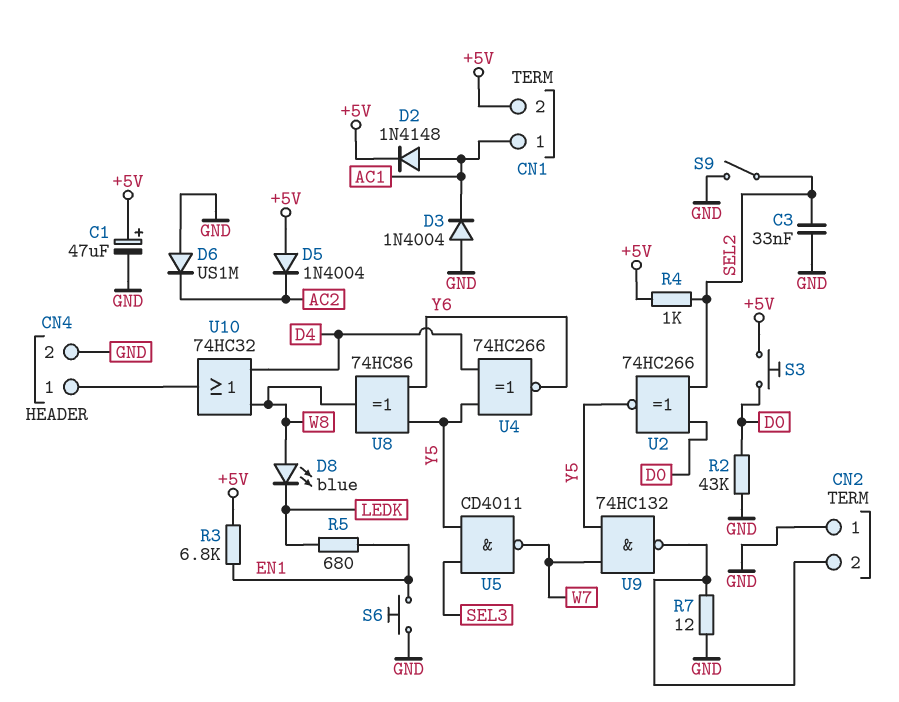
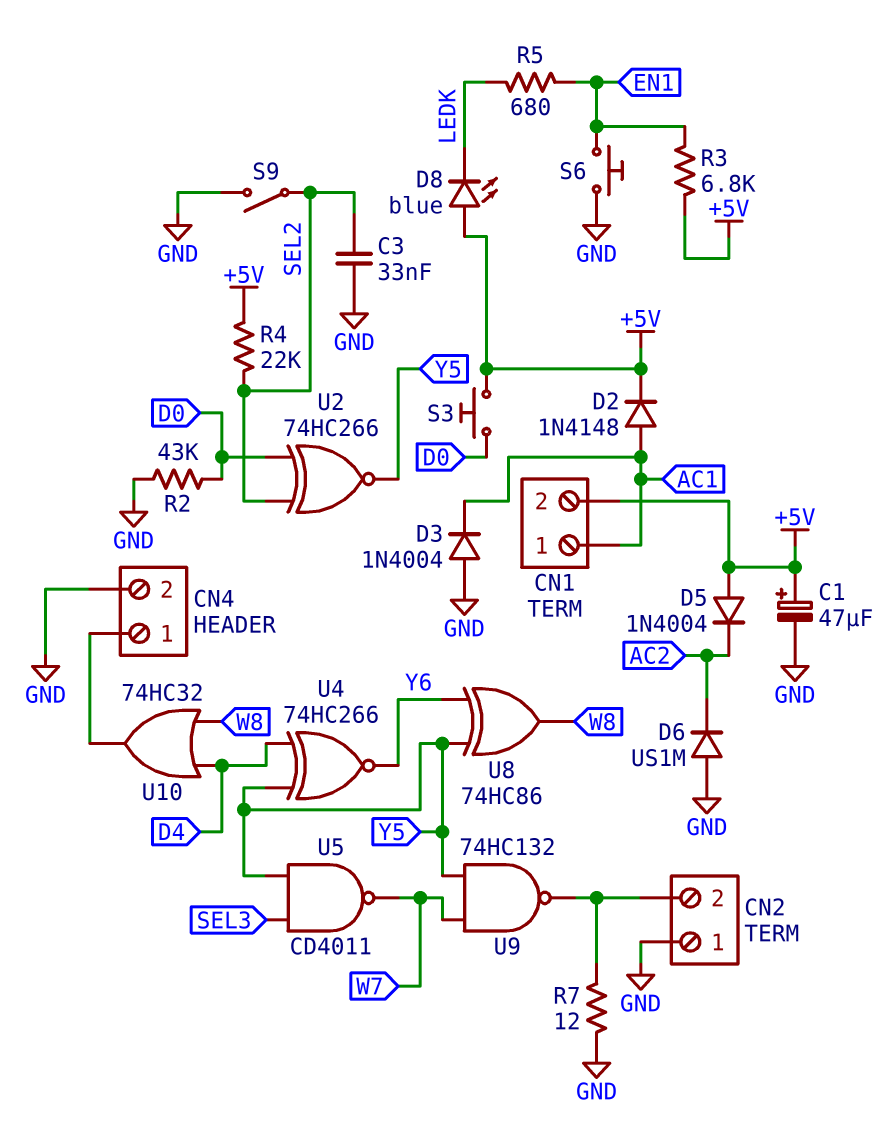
D8: LED blue (A W8, K LEDK) -> LED blue (A +5V, K LEDK)
R4: 1k (+5V, SEL2) -> 22k (+5V, SEL2)

